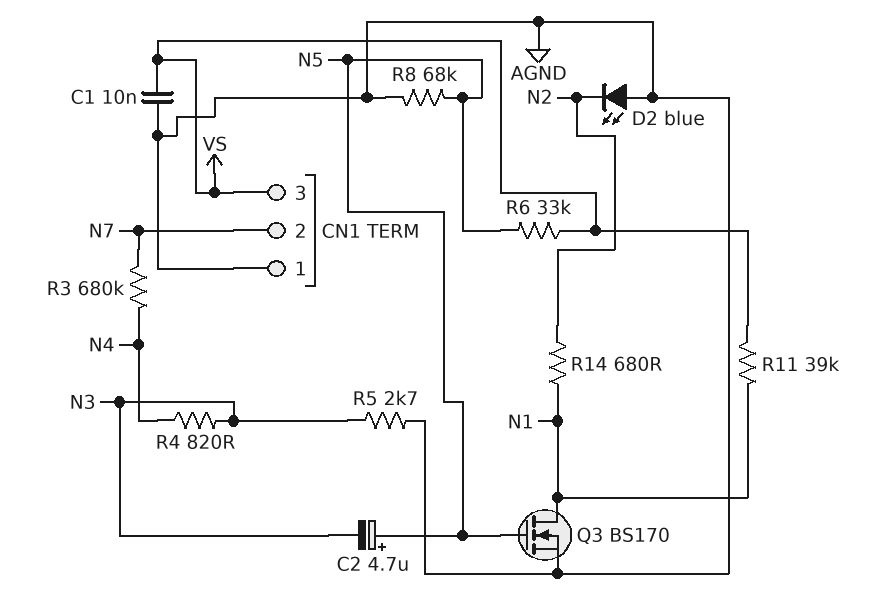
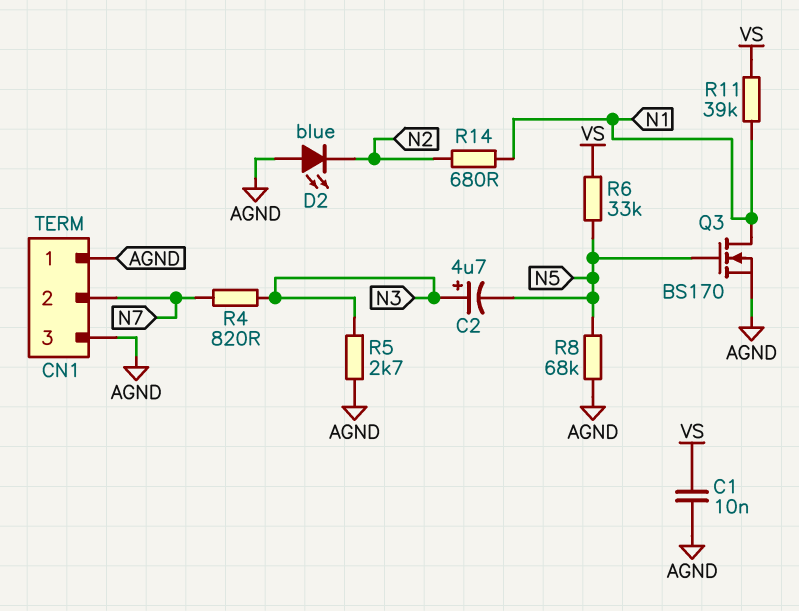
C2: 4.7uF (plus N5, minus N3) -> 4.7uF (plus N3, minus N5)
CN1 pin 3: VS -> AGND
R3: 680k (N4, N7) -> none
R4: 820 (N3, N4) -> 820 (N3, N7)

